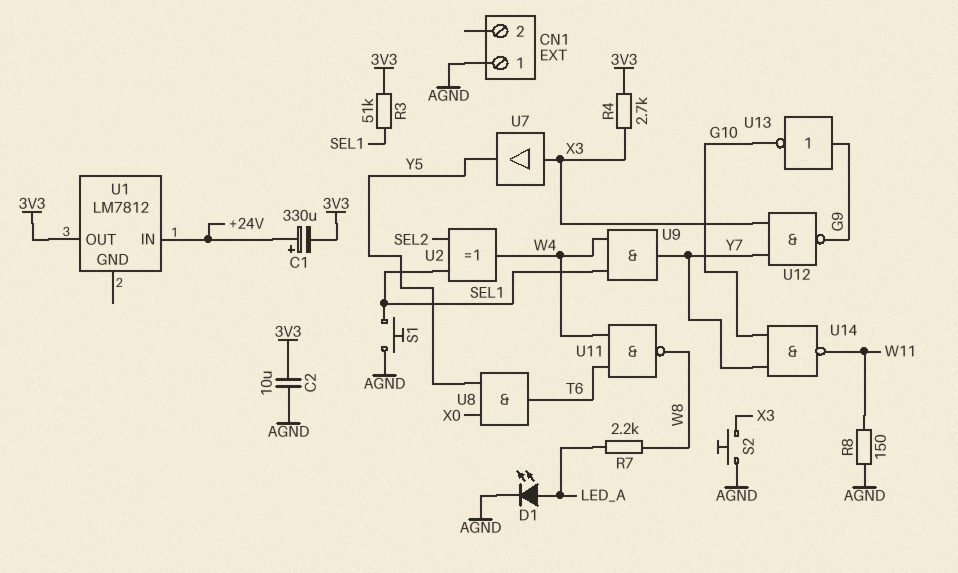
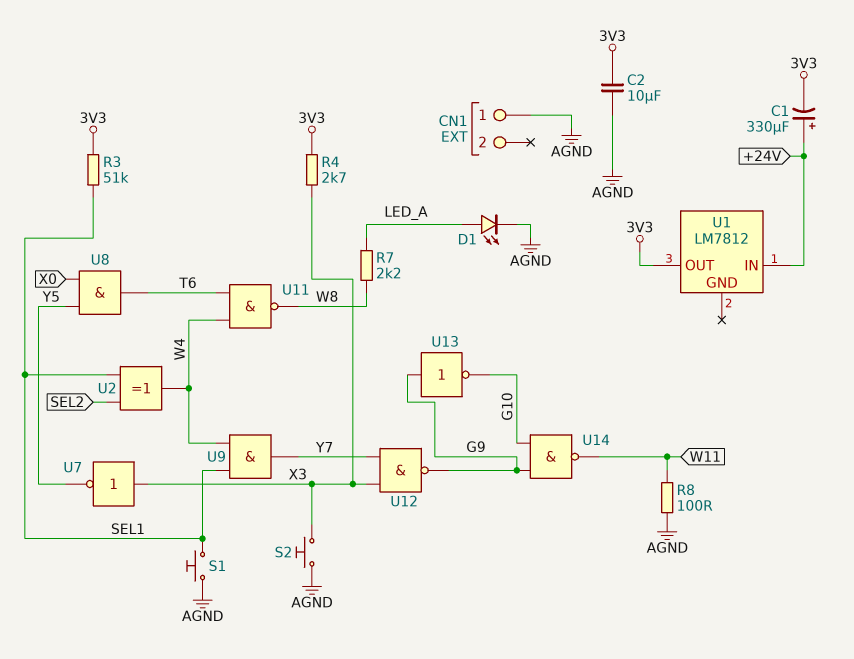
R8: 150 (AGND, W11) -> 100 (AGND, W11)
U7: buffer (in X3, out Y5) -> NOT (in X3, out Y5)
U14: NAND (in G10, in Y7, out W11) -> NAND (in G9, in G10, out W11)

